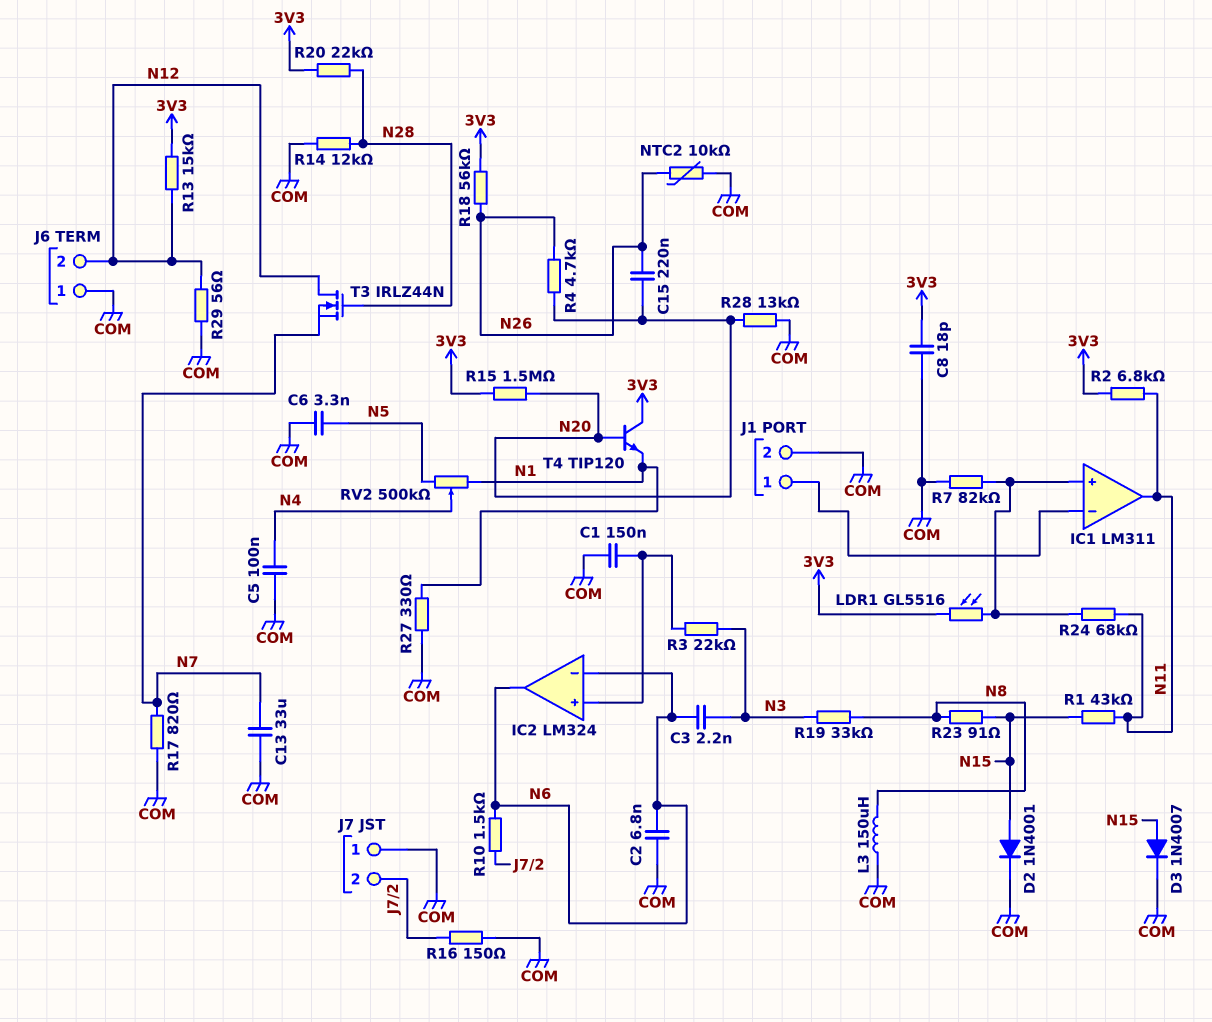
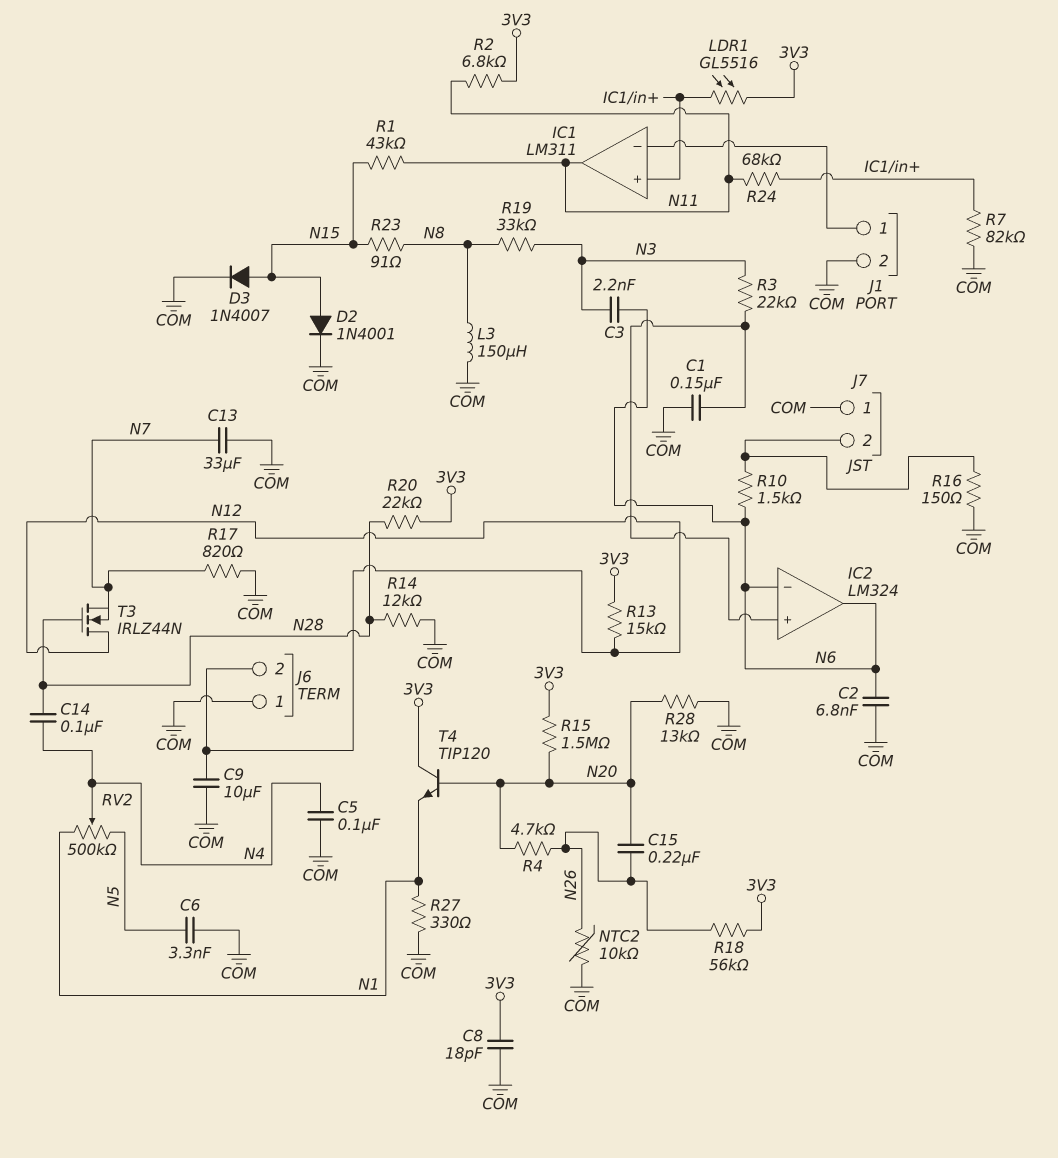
C9: none -> 10uF (COM, N12)
C14: none -> 100nF (N4, N28)
R29: 56 (COM, N12) -> none

